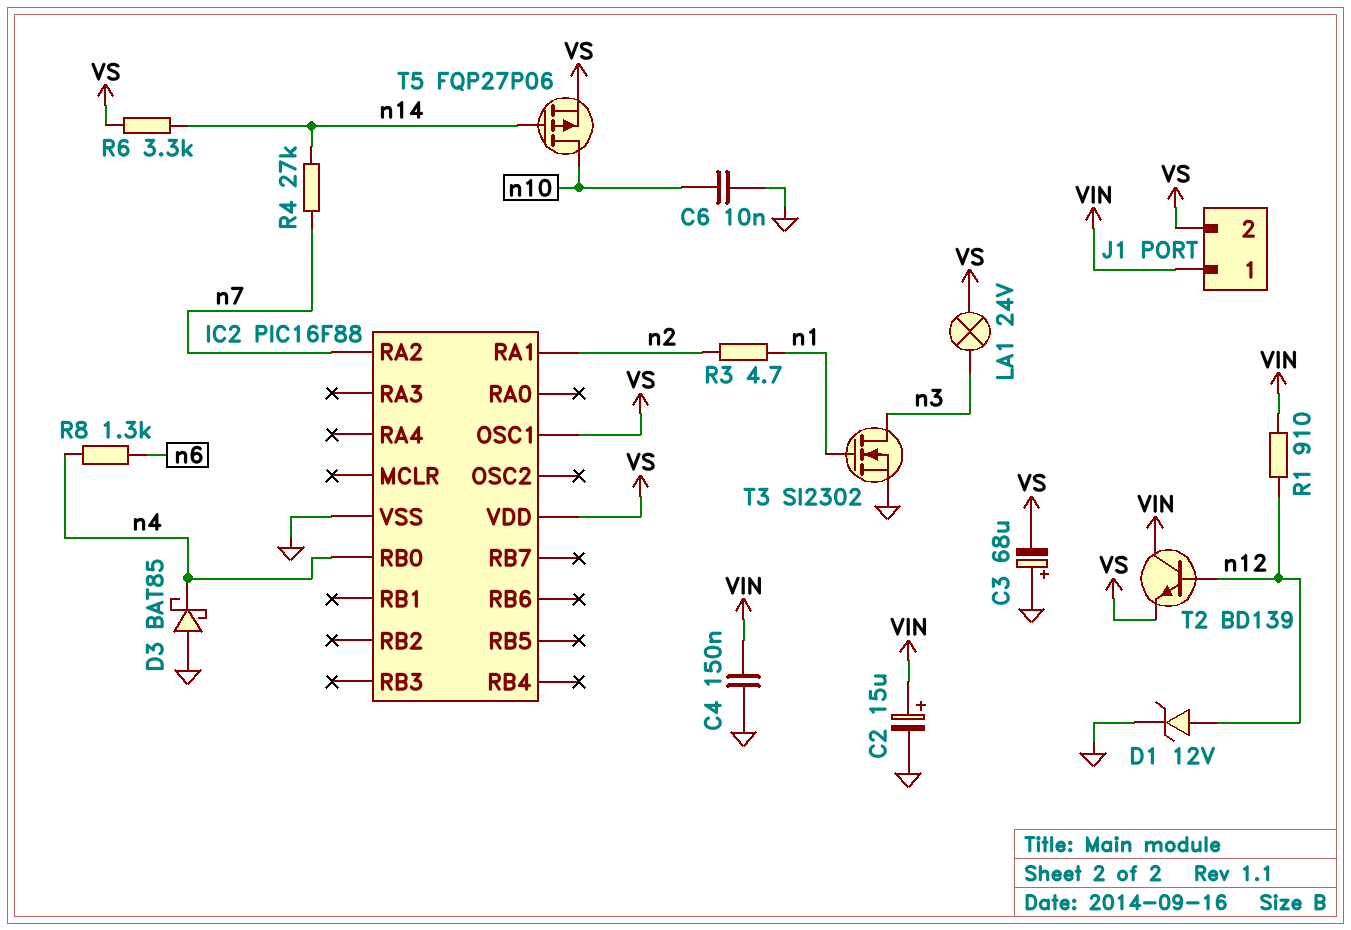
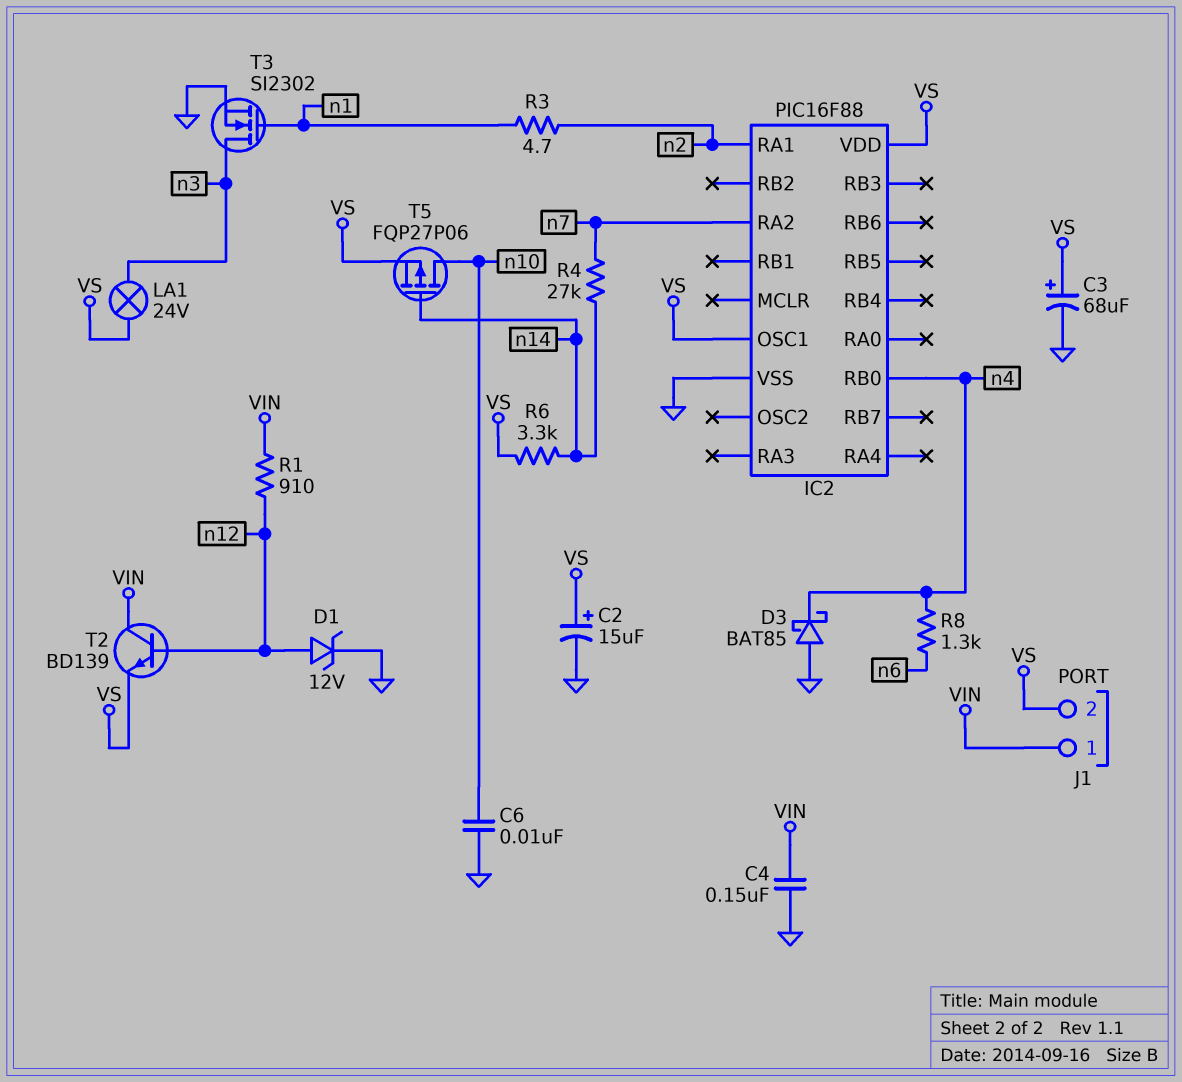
C2: 15uF (plus VIN, minus GND) -> 15uF (plus VS, minus GND)
C3: 68uF (plus GND, minus VS) -> 68uF (plus VS, minus GND)

